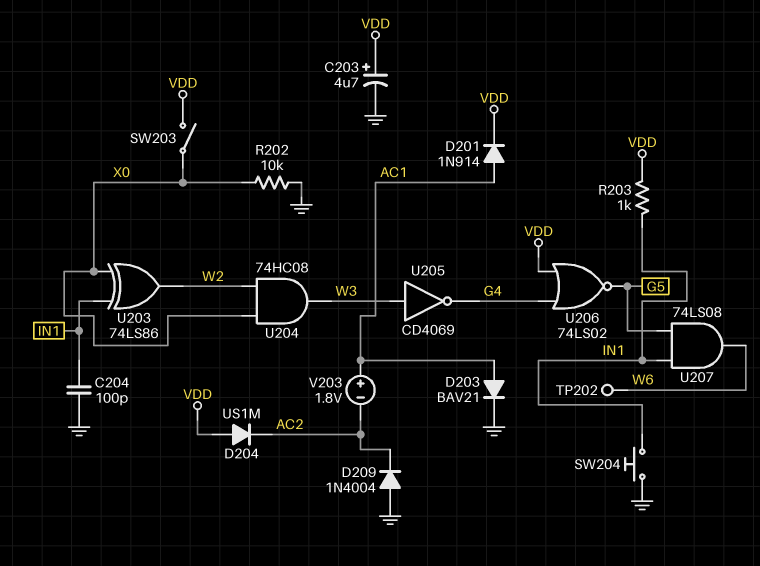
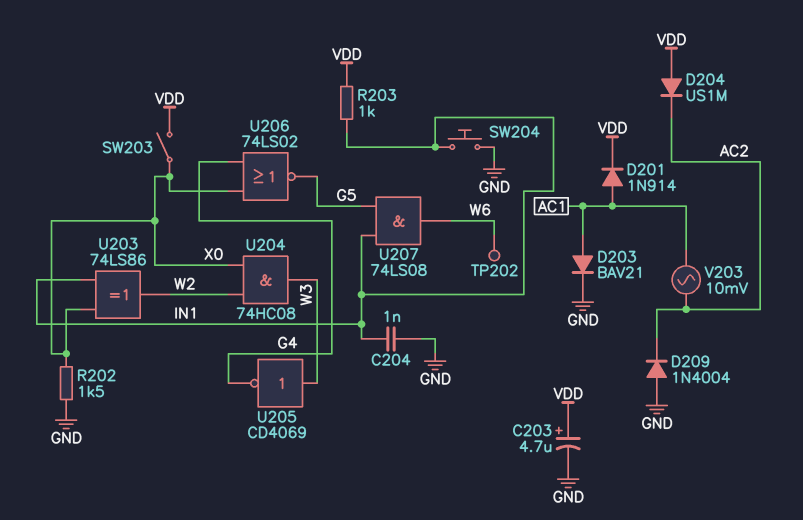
C204: 100pF (GND, IN1) -> 1nF (GND, IN1)
R202: 10k (GND, X0) -> 1.5k (GND, X0)
U206: NOR 74LS02 (in G4, in VDD, out G5) -> NOR 74LS02 (in G4, in X0, out G5)
V203: 1.8V (plus AC1, minus AC2) -> AC 10mV (AC1, AC2)

